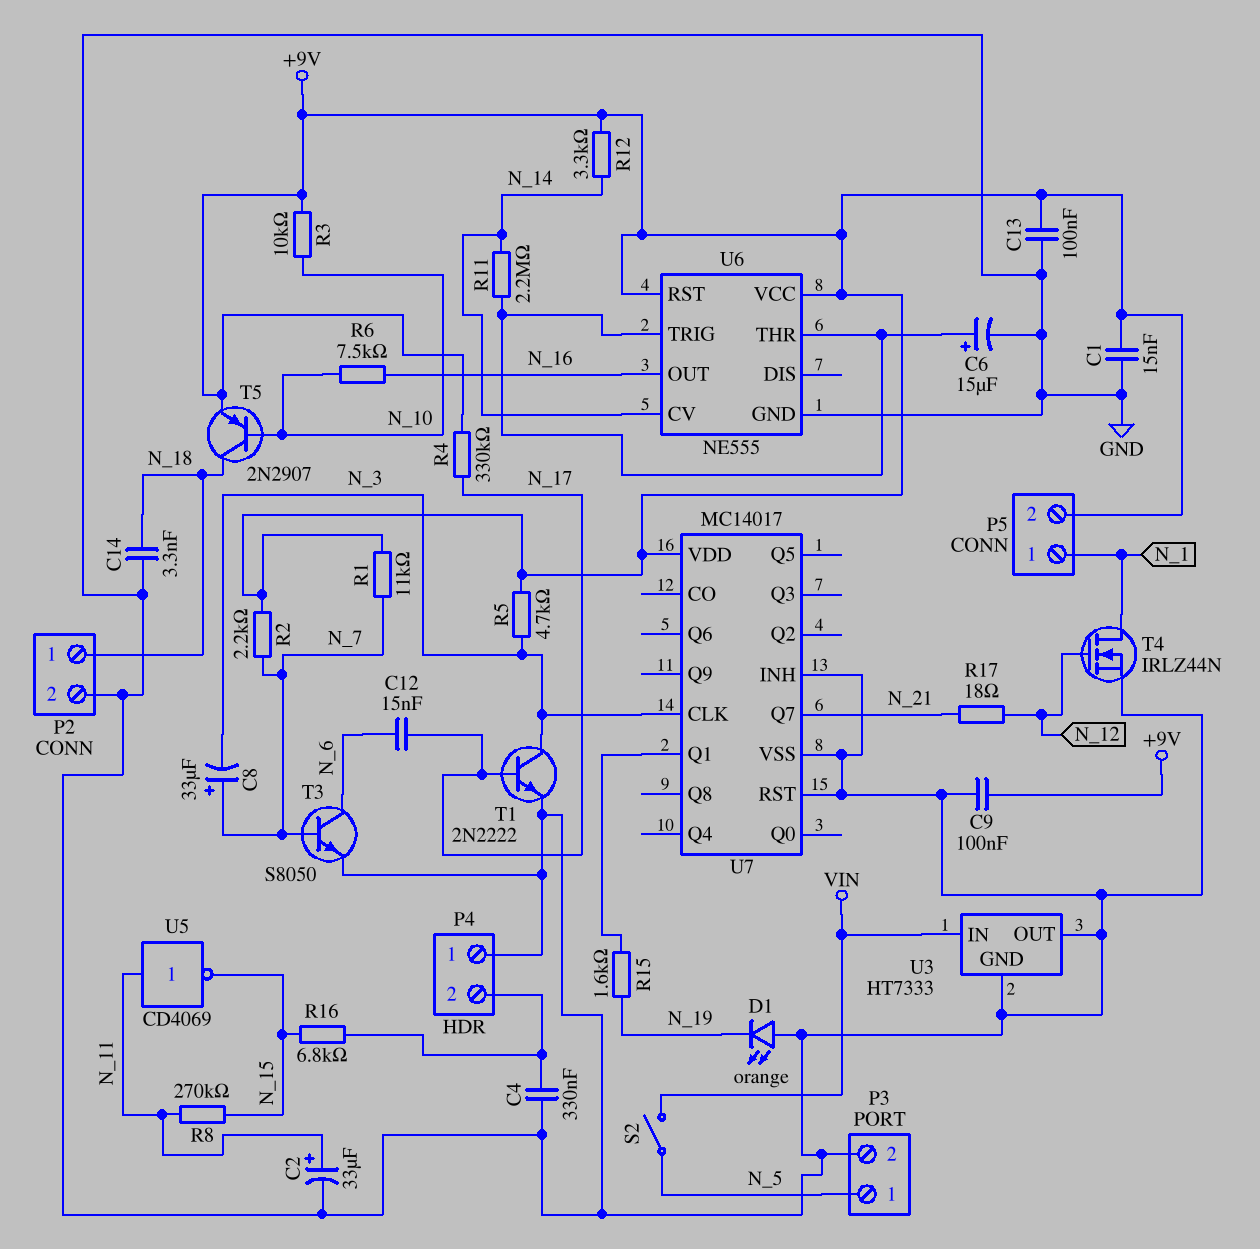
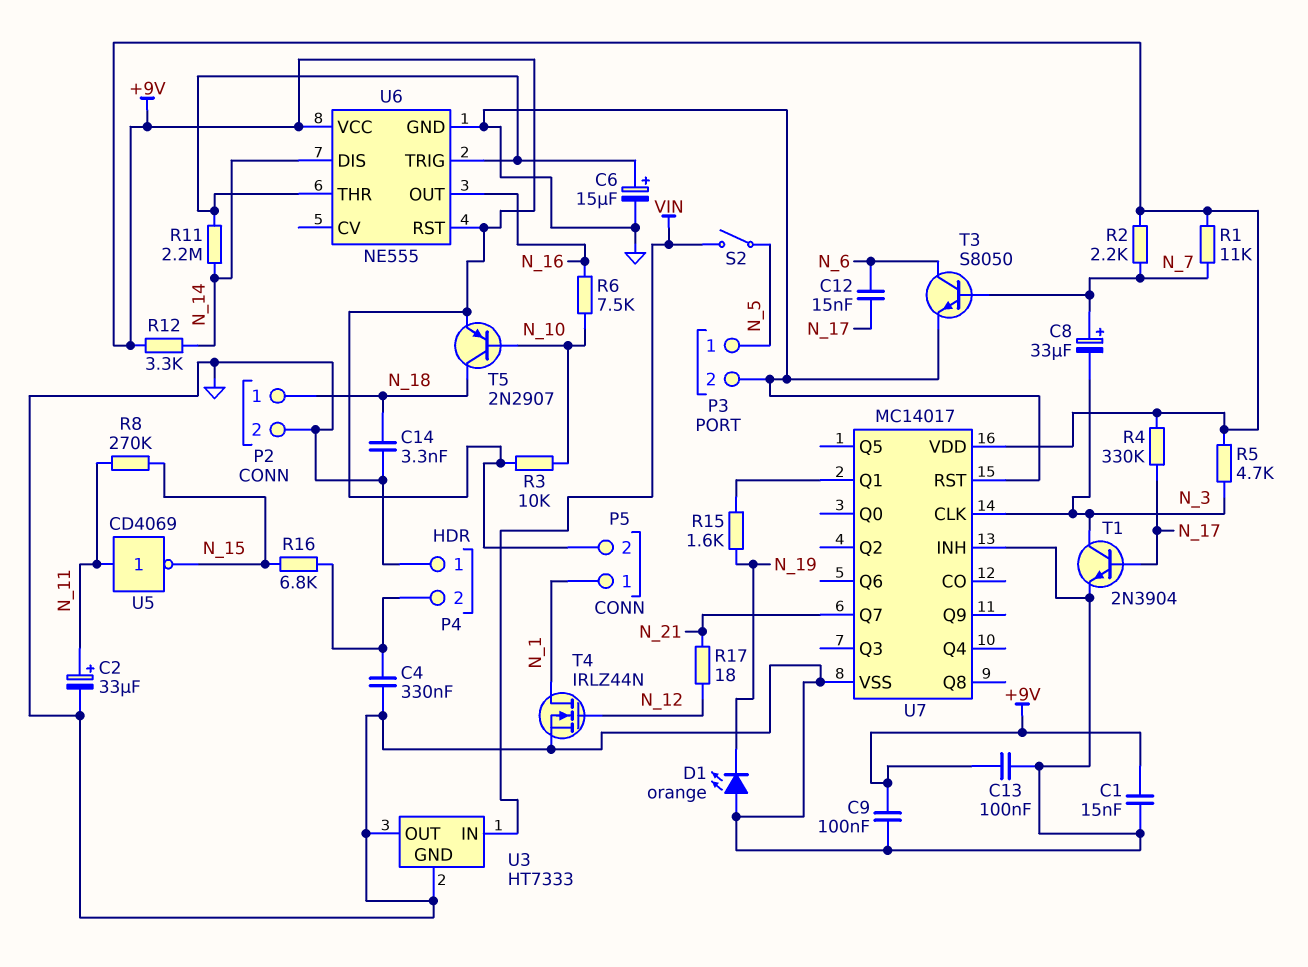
T1: NPN 2N2222 (B N_17, C N_3, E GND) -> NPN 2N3904 (B N_17, C N_3, E GND)
U6 pin CV: N_14 -> none
U6 pin DIS: none -> N_14

